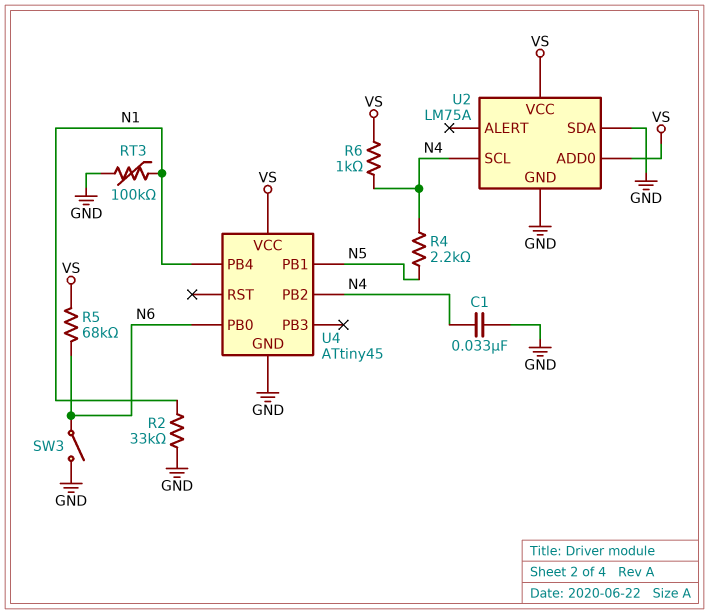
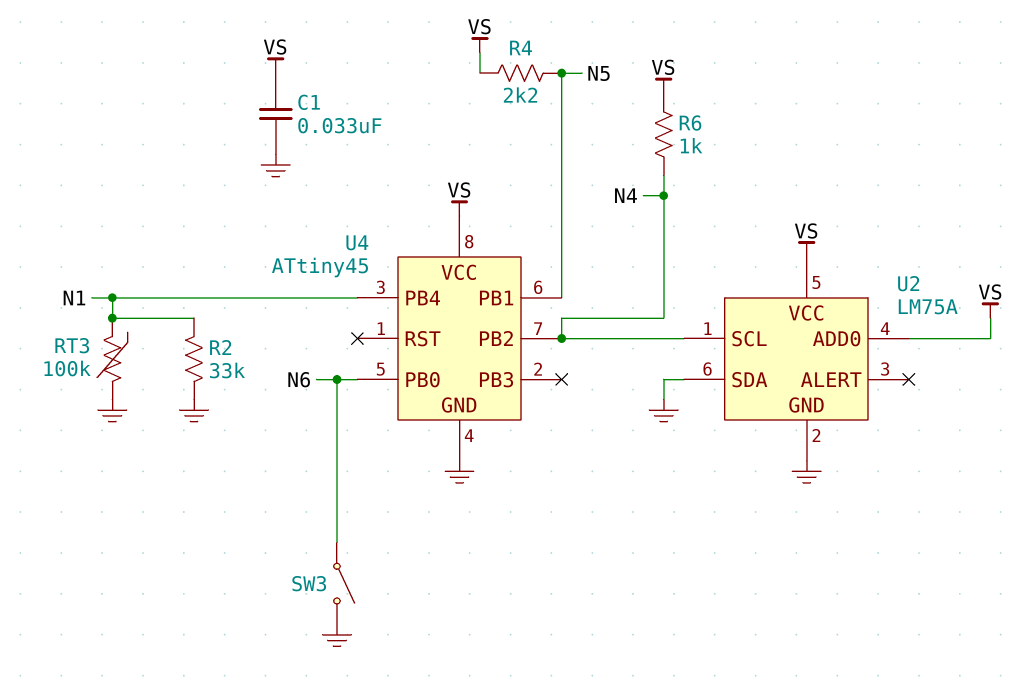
C1: 33nF (GND, N4) -> 33nF (GND, VS)
R4: 2.2k (N4, N5) -> 2.2k (N5, VS)
R5: 68k (N6, VS) -> none

